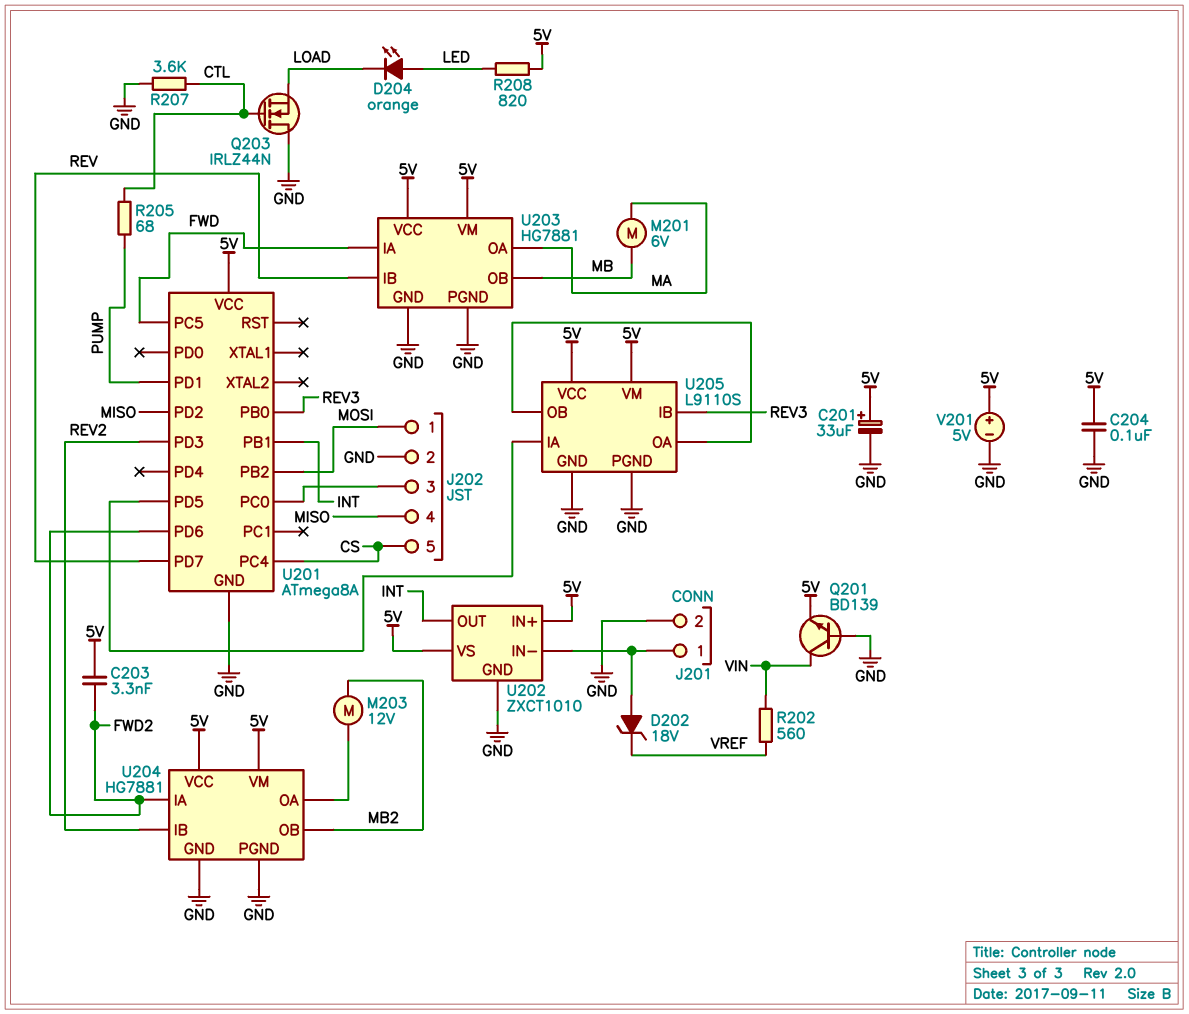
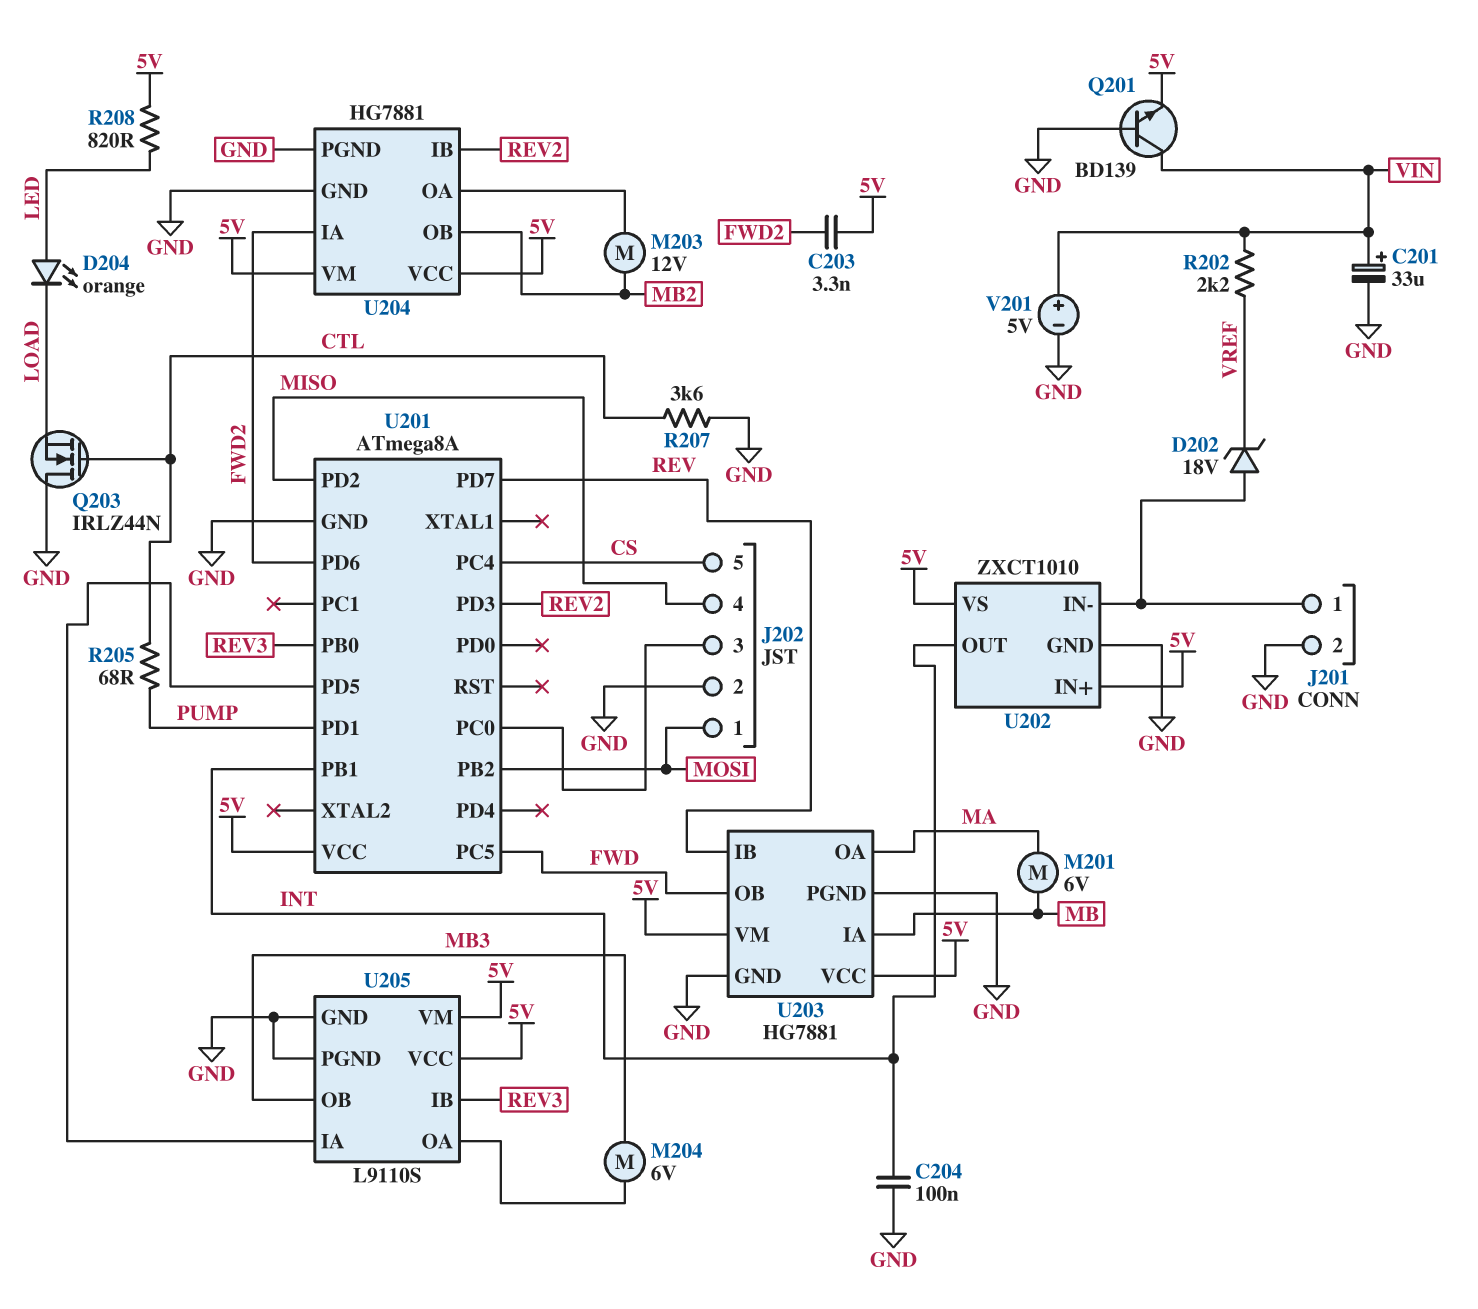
C201: 33uF (plus 5V, minus GND) -> 33uF (plus VIN, minus GND)
C204: 100nF (5V, GND) -> 100nF (GND, INT)
M204: none -> motor 6V (MB3, U205/OA)
R202: 560 (VIN, VREF) -> 2.2k (VIN, VREF)
U203 pin IA: FWD -> MB
U203 pin OB: MB -> FWD
U205 pin OB: U205/OA -> MB3
V201: 5V (plus 5V, minus GND) -> 5V (plus VIN, minus GND)

